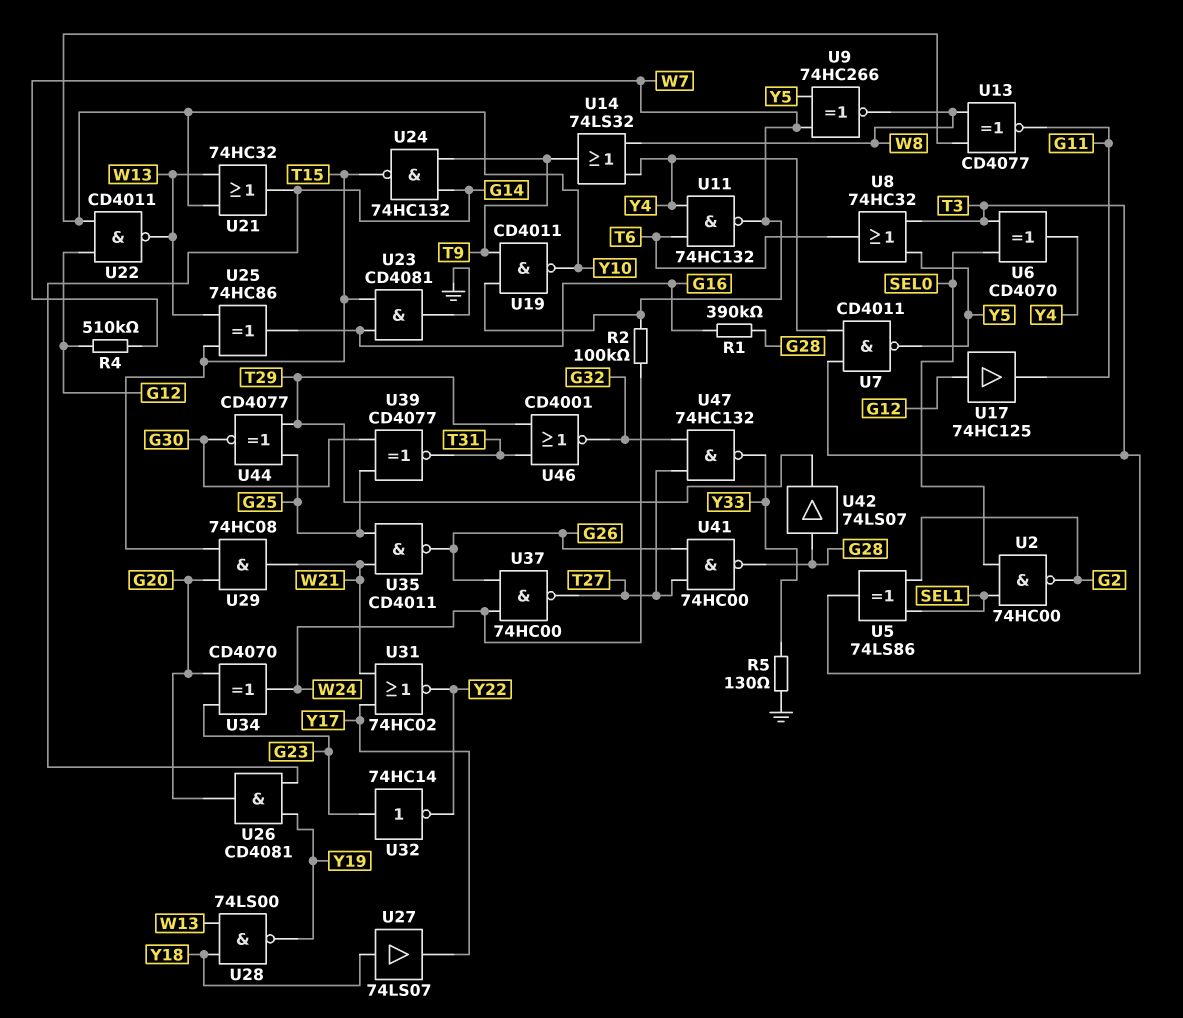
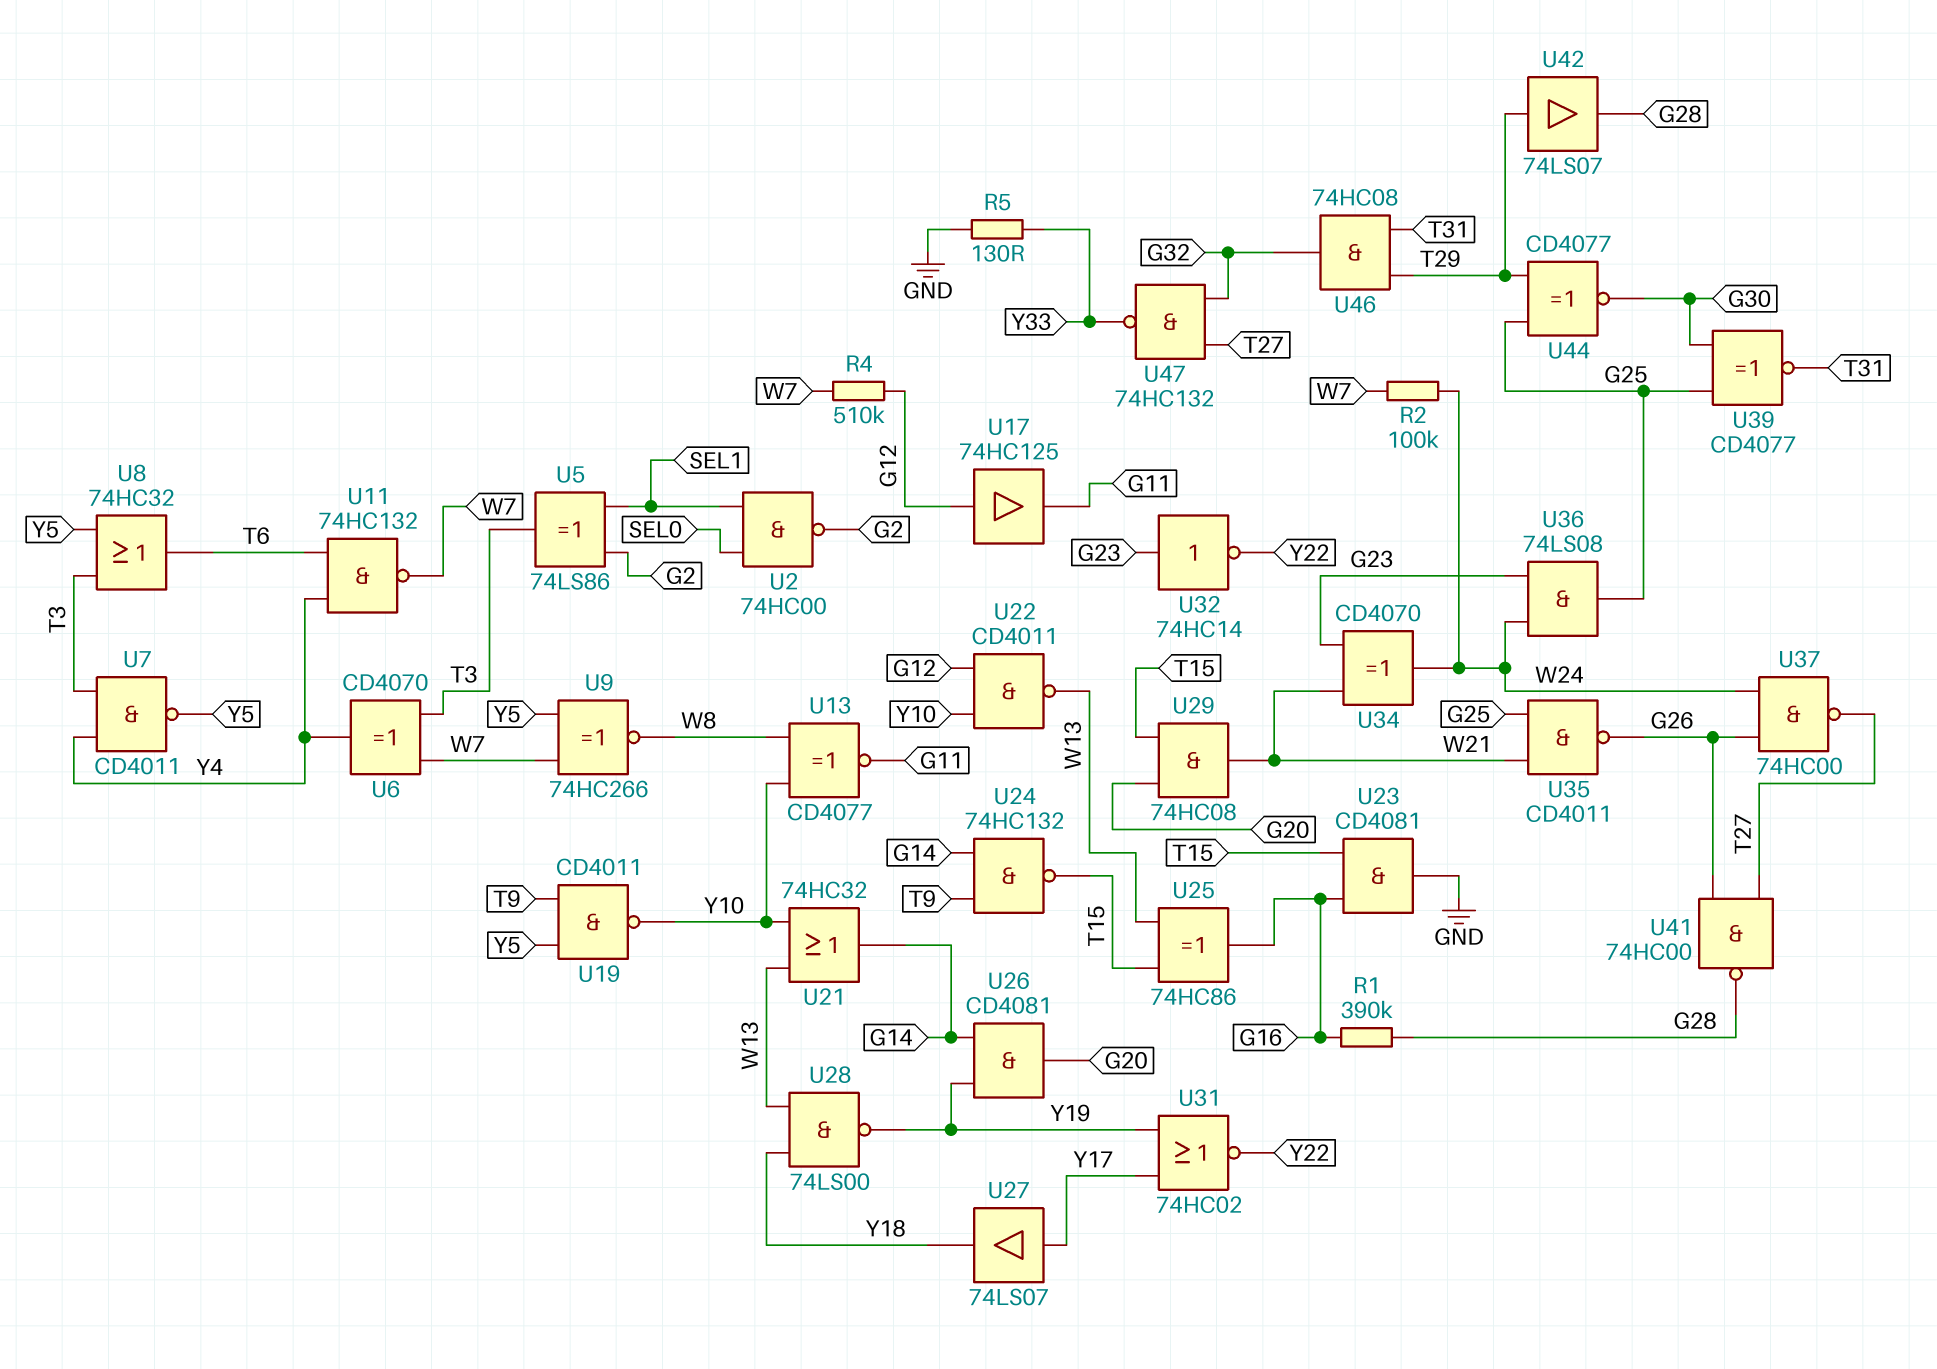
U6: XOR CD4070 (in SEL0, in T3, out Y4) -> XOR CD4070 (in T3, in W7, out Y4)
U14: OR 74LS32 (in W8, in Y4, out T9) -> none
U19: NAND CD4011 (in T9, in W7, out Y10) -> NAND CD4011 (in T9, in Y5, out Y10)
U27: buffer 74LS07 (in Y18, out Y17) -> buffer 74LS07 (in Y17, out Y18)
U31: NOR 74HC02 (in W21, in Y17, out Y22) -> NOR 74HC02 (in Y17, in Y19, out Y22)
U34: XOR CD4070 (in G20, in G23, out W24) -> XOR CD4070 (in G23, in W21, out W24)
U36: none -> AND 74LS08 (in G23, in W24, out G25)
U42: buffer 74LS07 (in G28, out T29) -> buffer 74LS07 (in T29, out G28)
U46: NOR CD4001 (in T29, in T31, out G32) -> AND 74HC08 (in T29, in T31, out G32)

